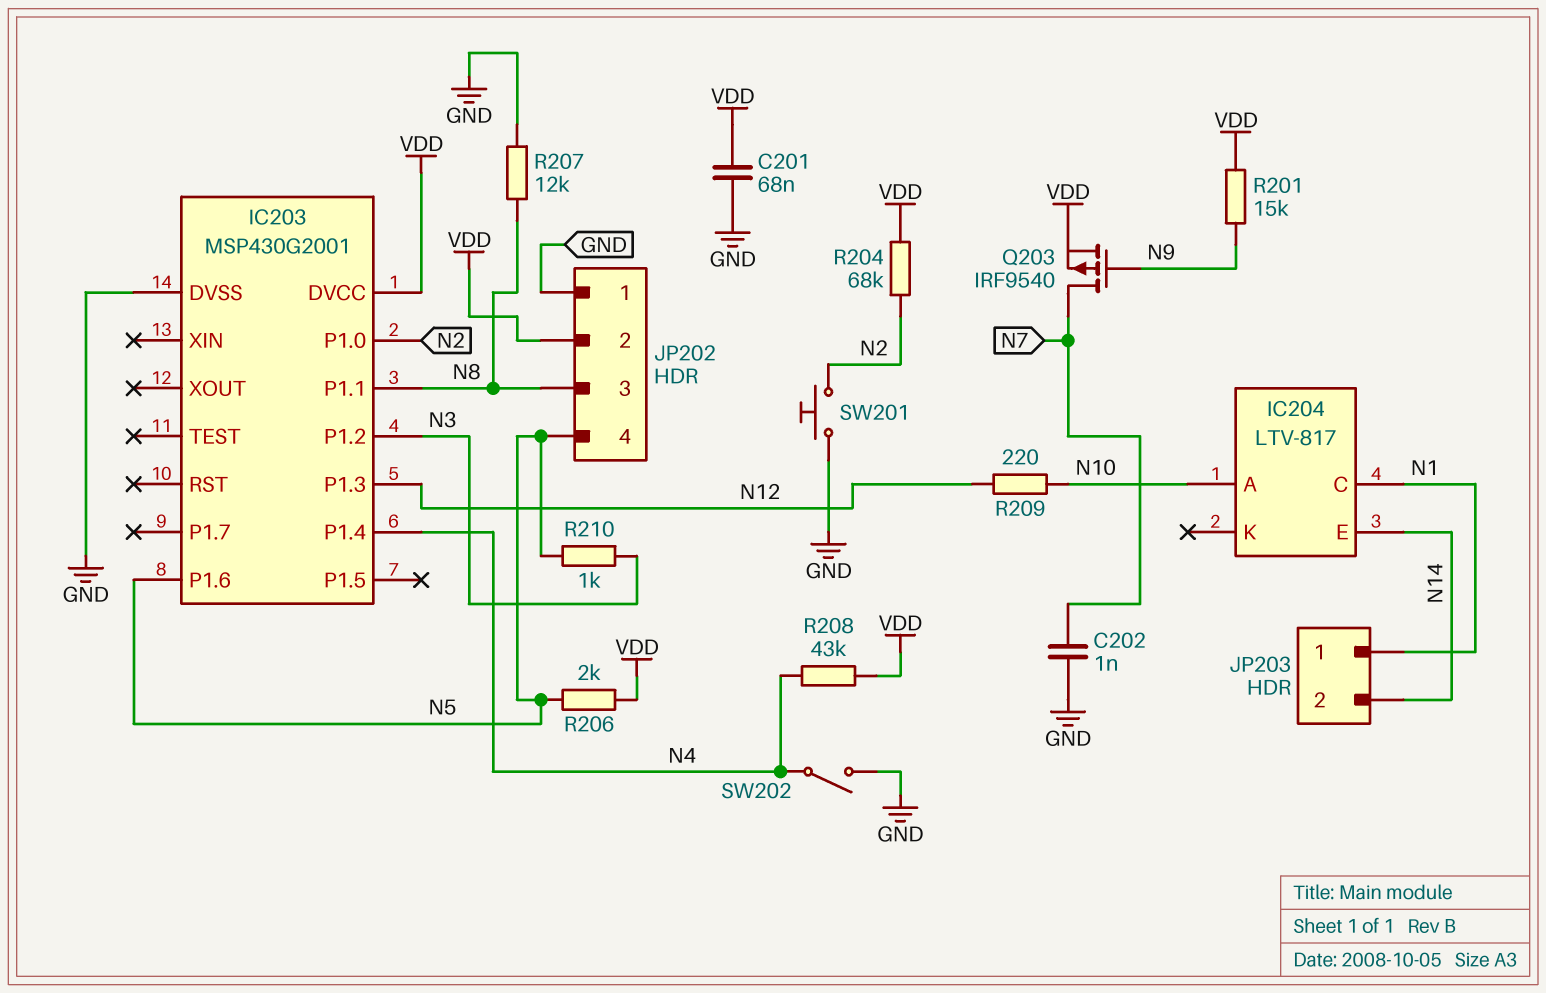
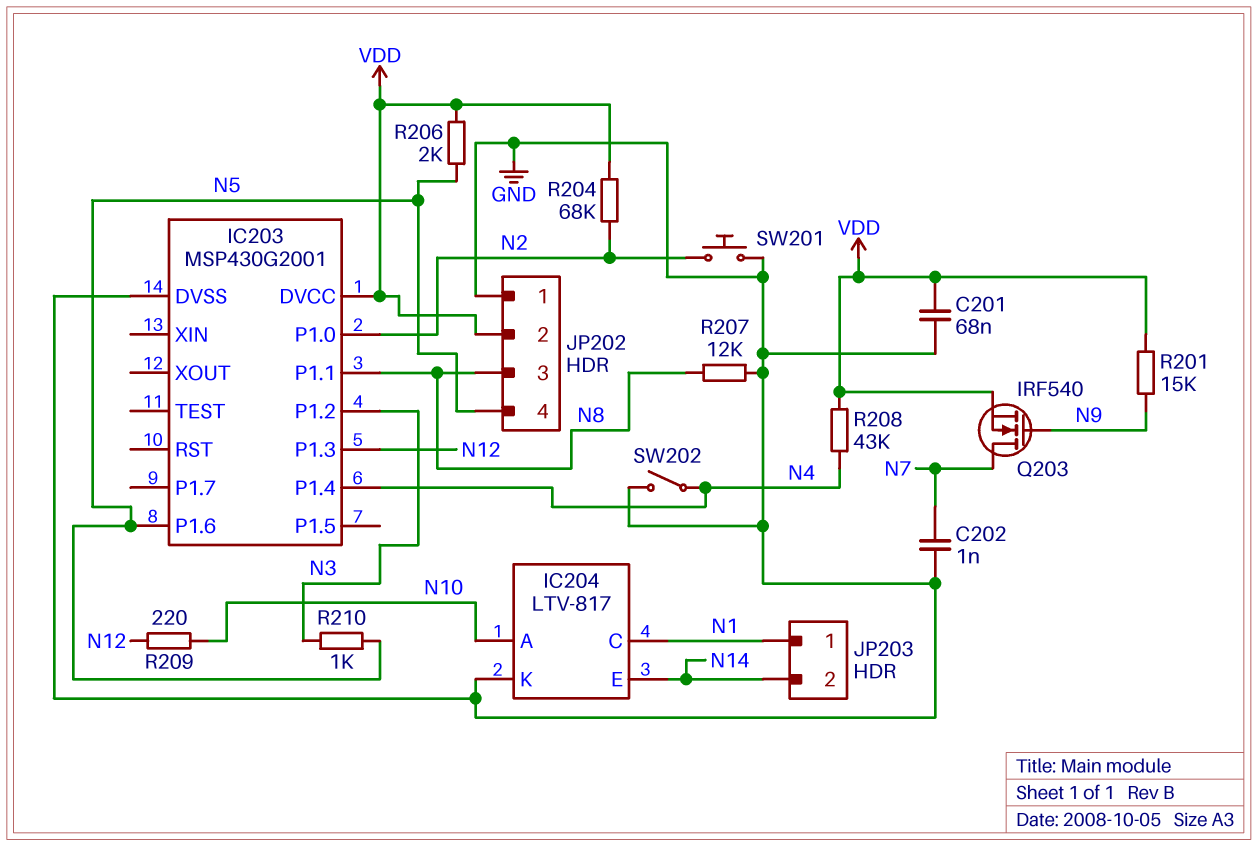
IC204 pin K: none -> GND
Q203: PMOS IRF9540 (G N9, D N7, S VDD) -> NMOS IRF540 (G N9, D N7, S VDD)

